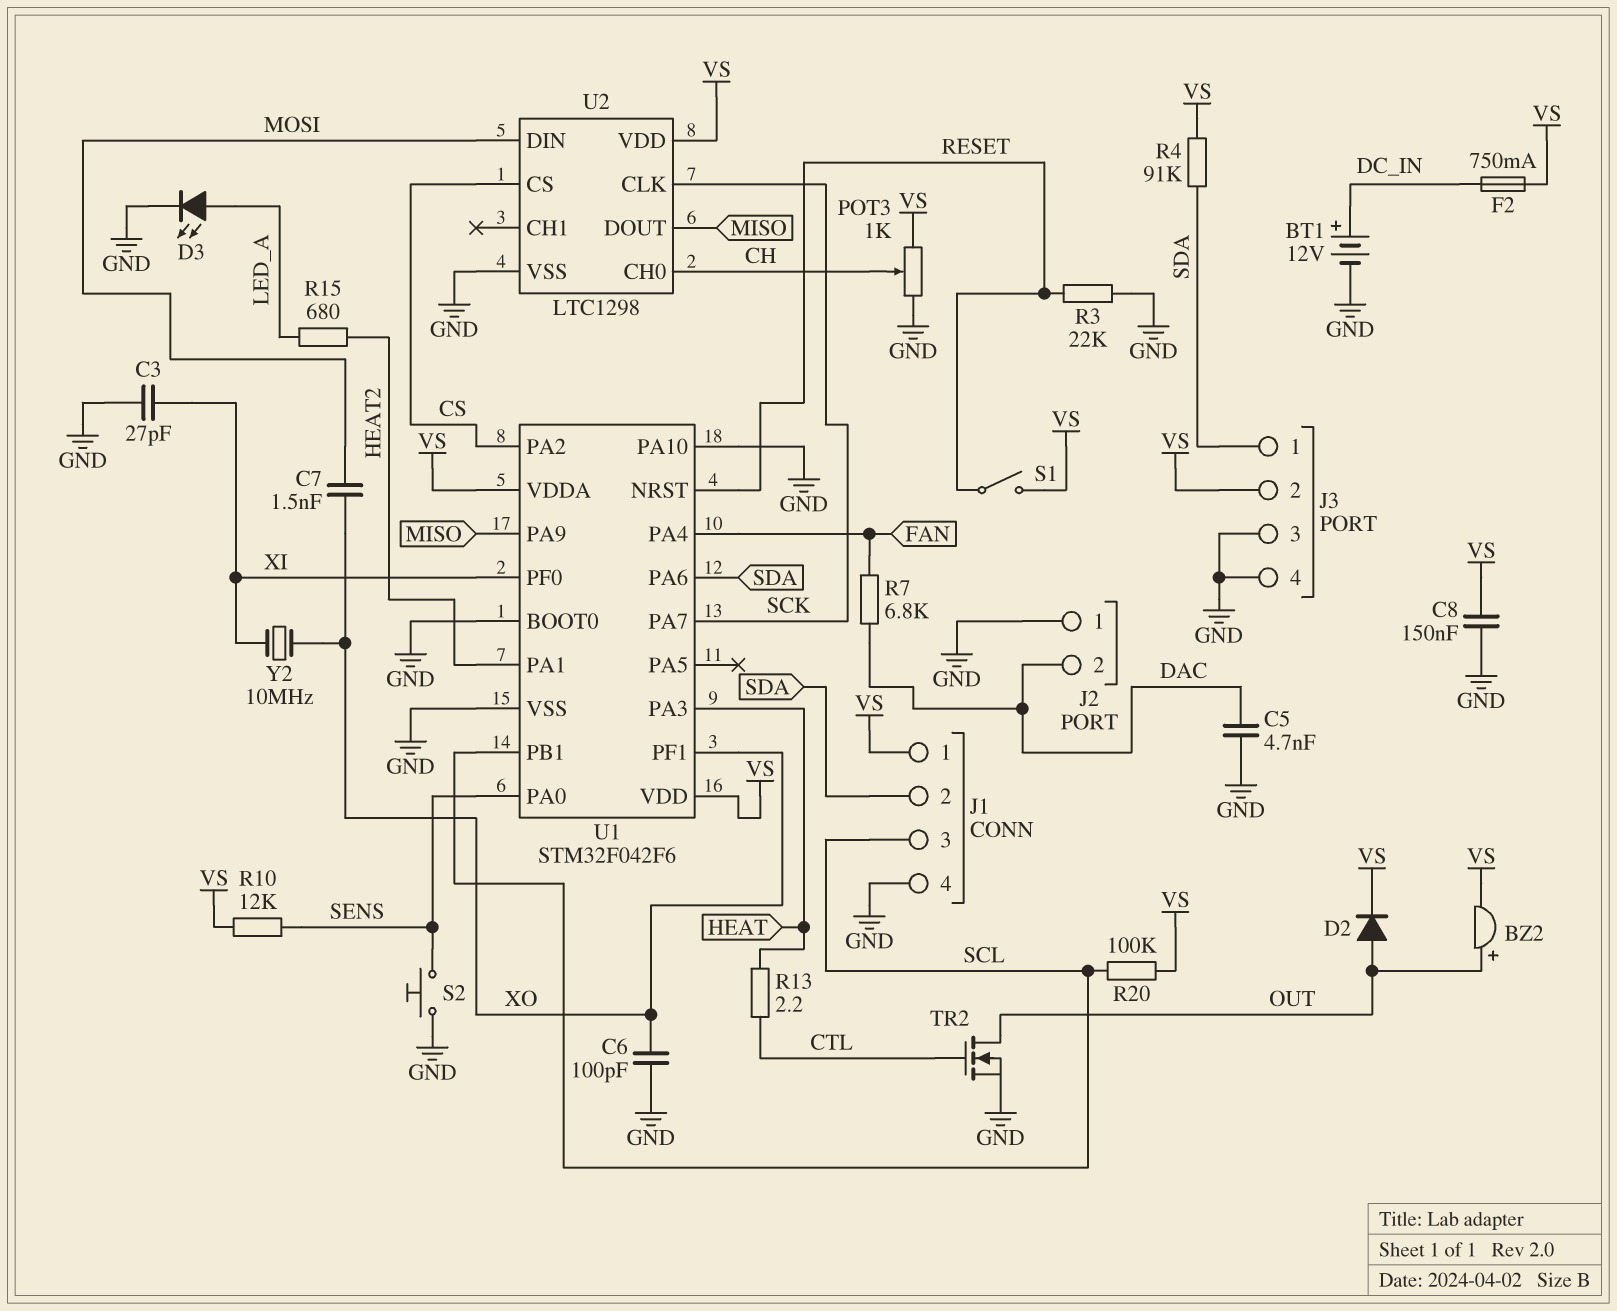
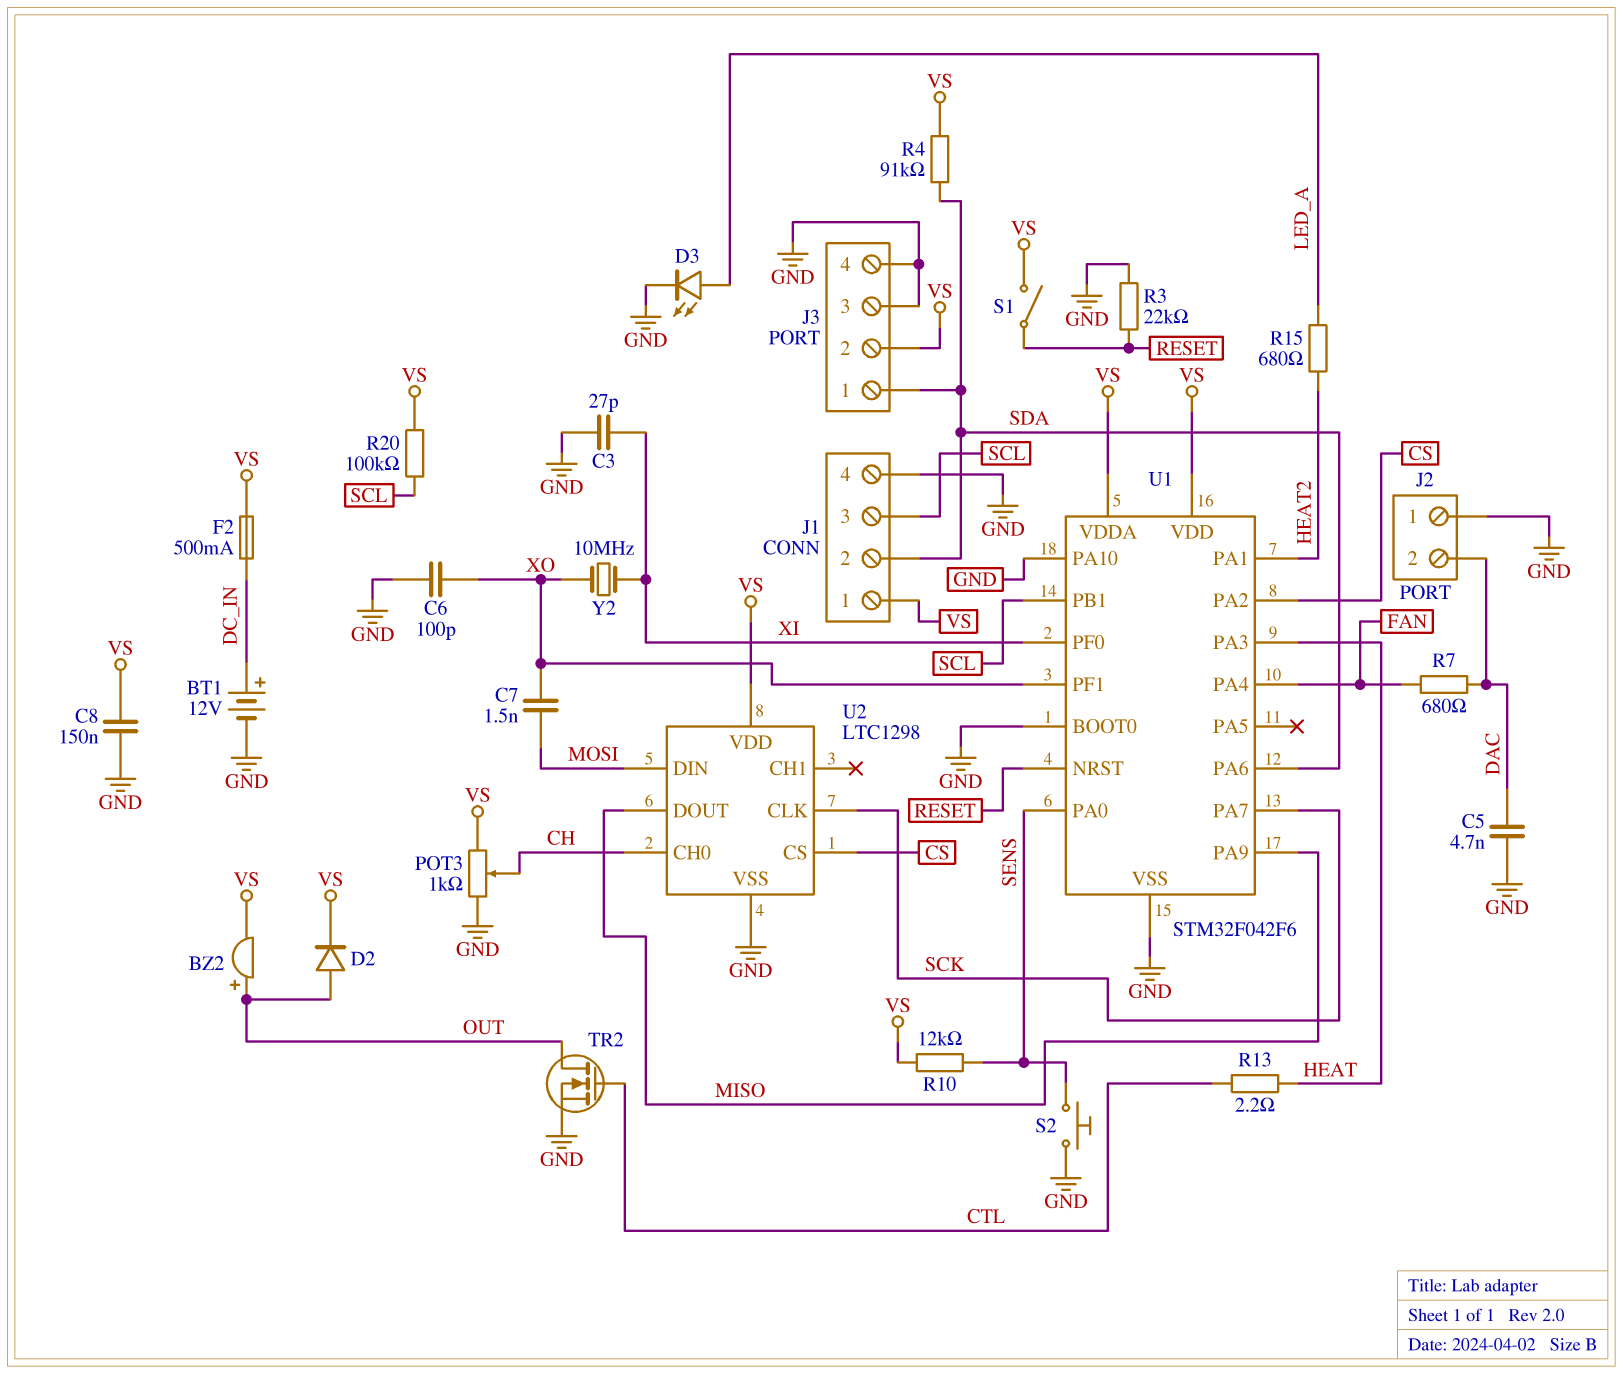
F2: 750mA (DC_IN, VS) -> 500mA (DC_IN, VS)
R7: 6.8k (DAC, FAN) -> 680 (DAC, FAN)

